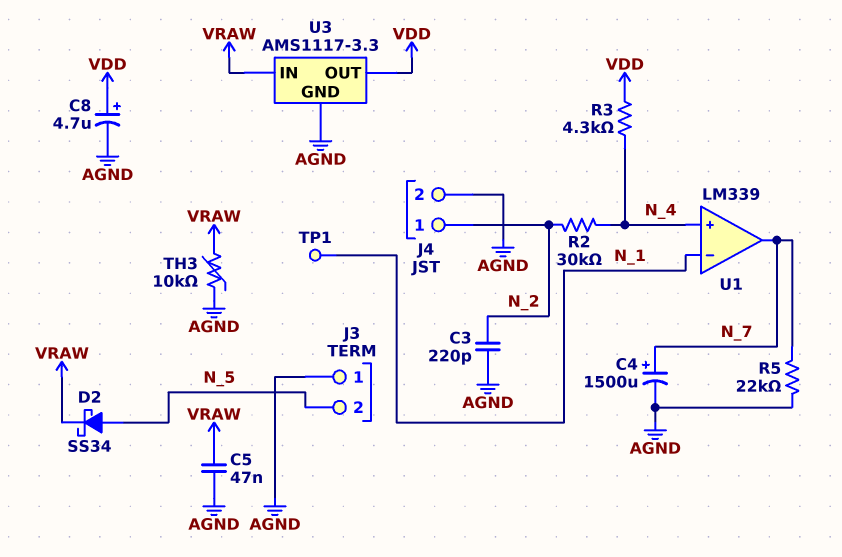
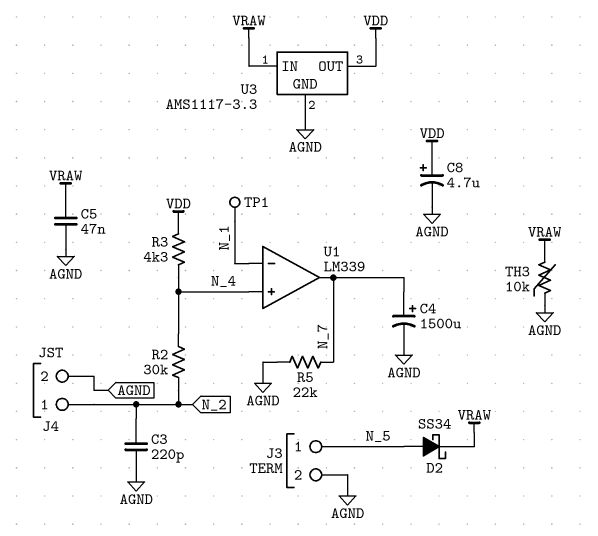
J3 pin 1: AGND -> N_5
J3 pin 2: N_5 -> AGND

